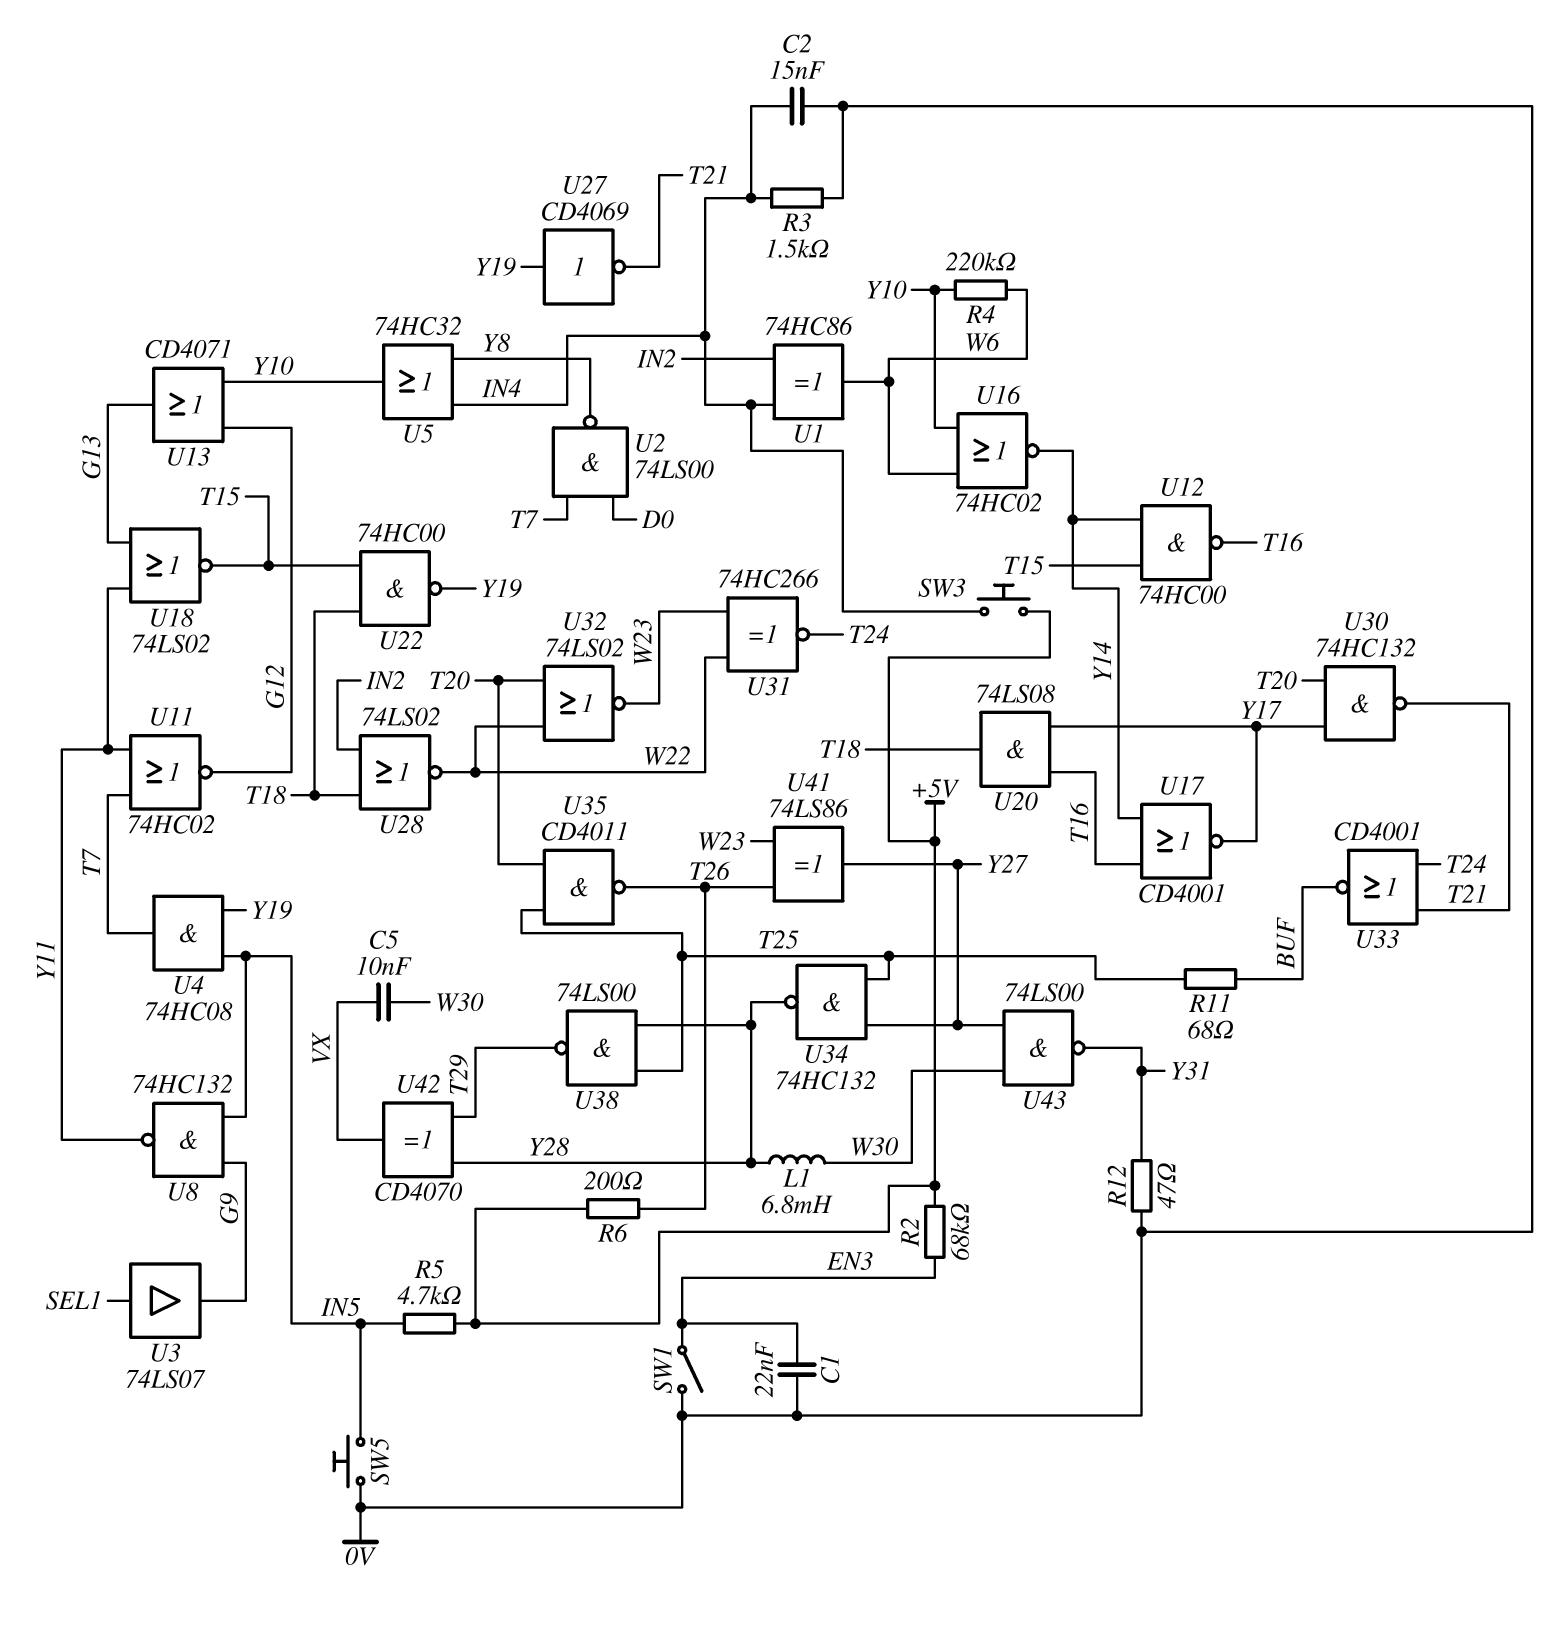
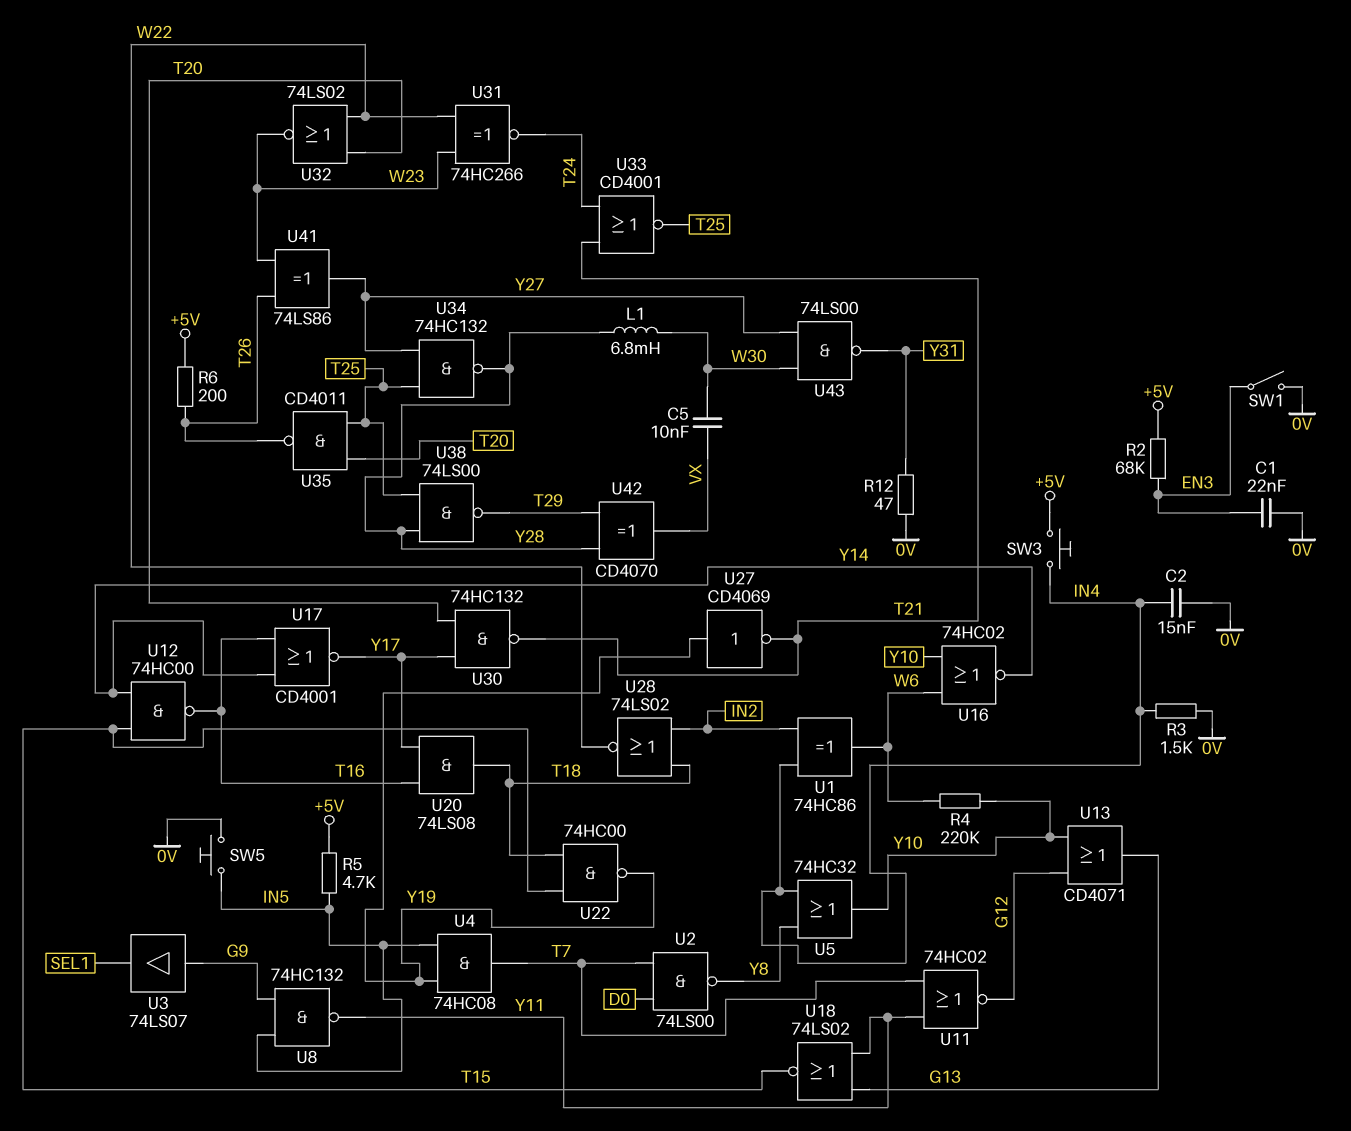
R11: 68 (BUF, T25) -> none
U3: buffer 74LS07 (in SEL1, out G9) -> buffer 74LS07 (in G9, out SEL1)
U33: NOR CD4001 (in T21, in T24, out BUF) -> NOR CD4001 (in T21, in T24, out T25)

